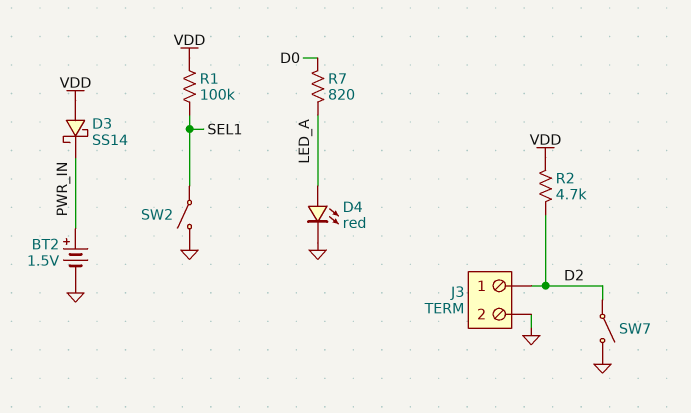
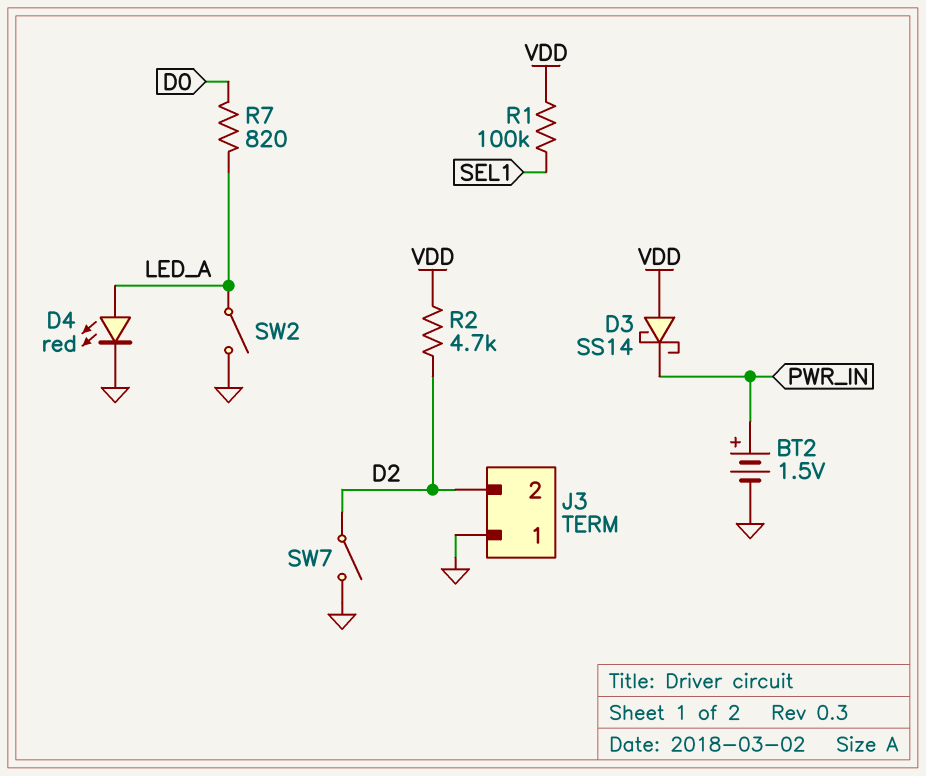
J3 pin 1: D2 -> GND
J3 pin 2: GND -> D2
SW2: switch (GND, SEL1) -> switch (GND, LED_A)

